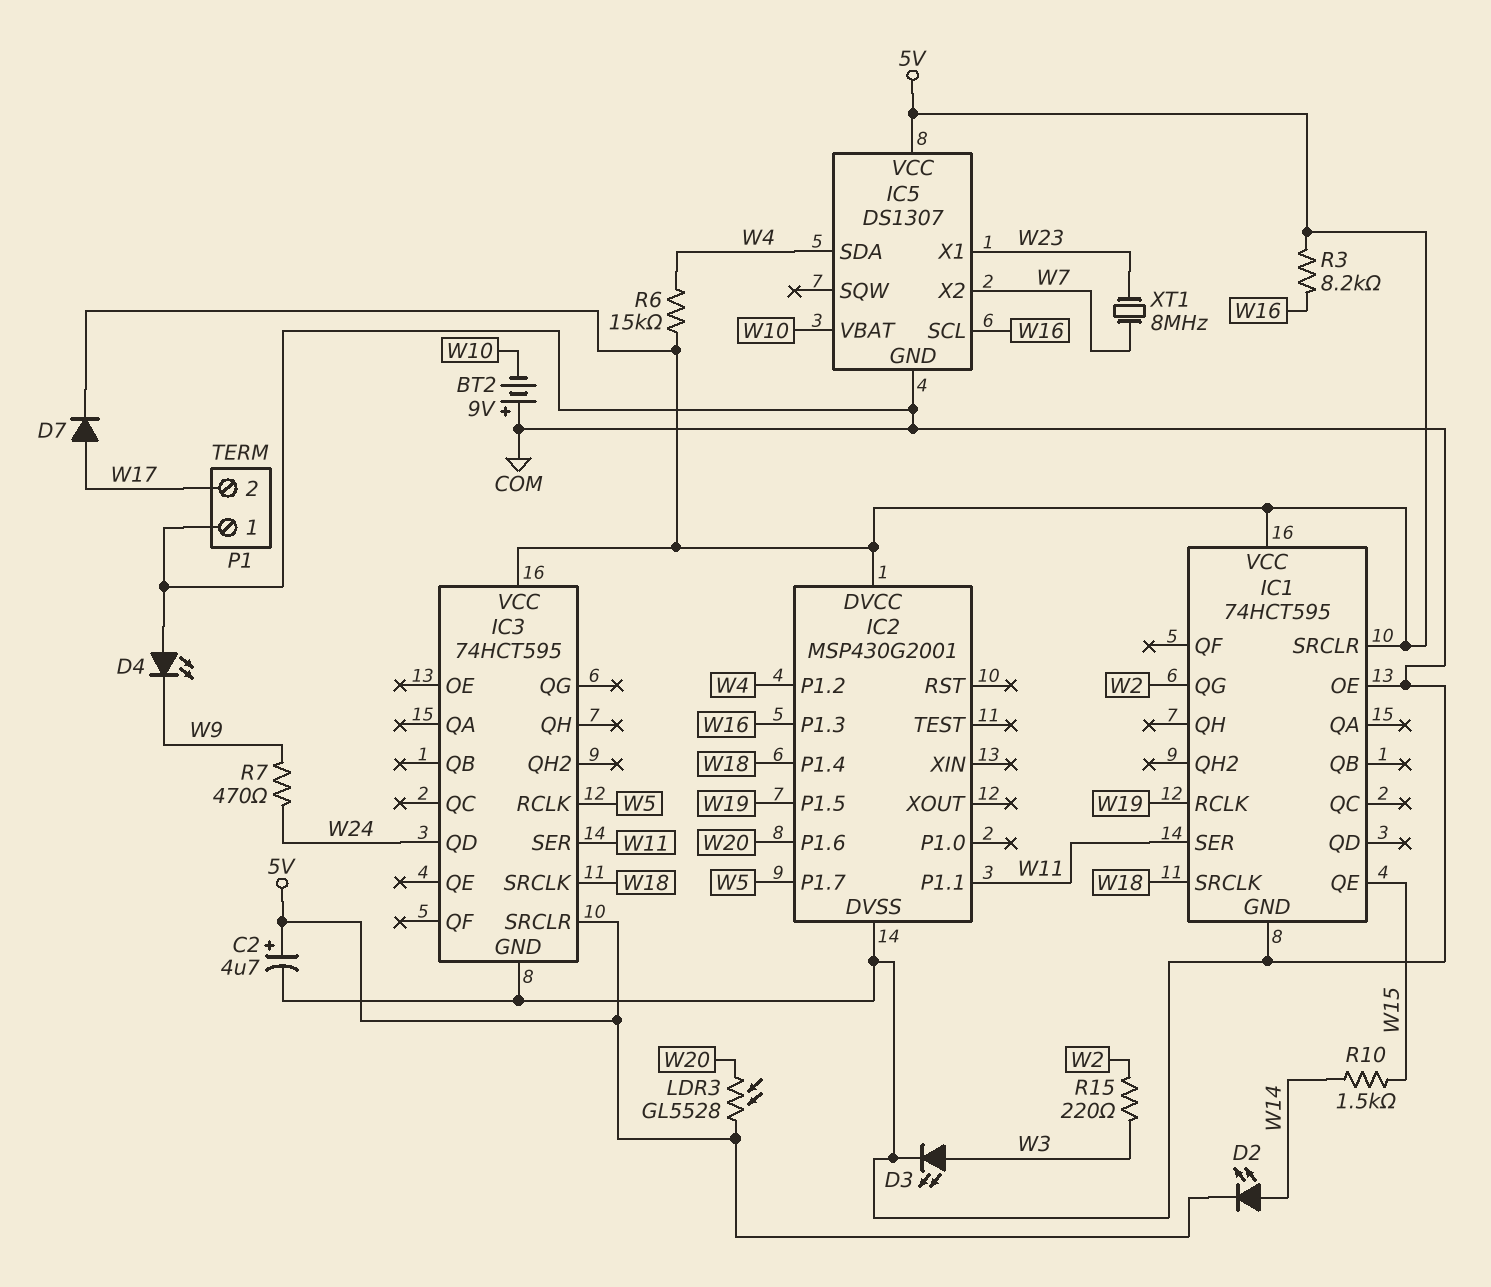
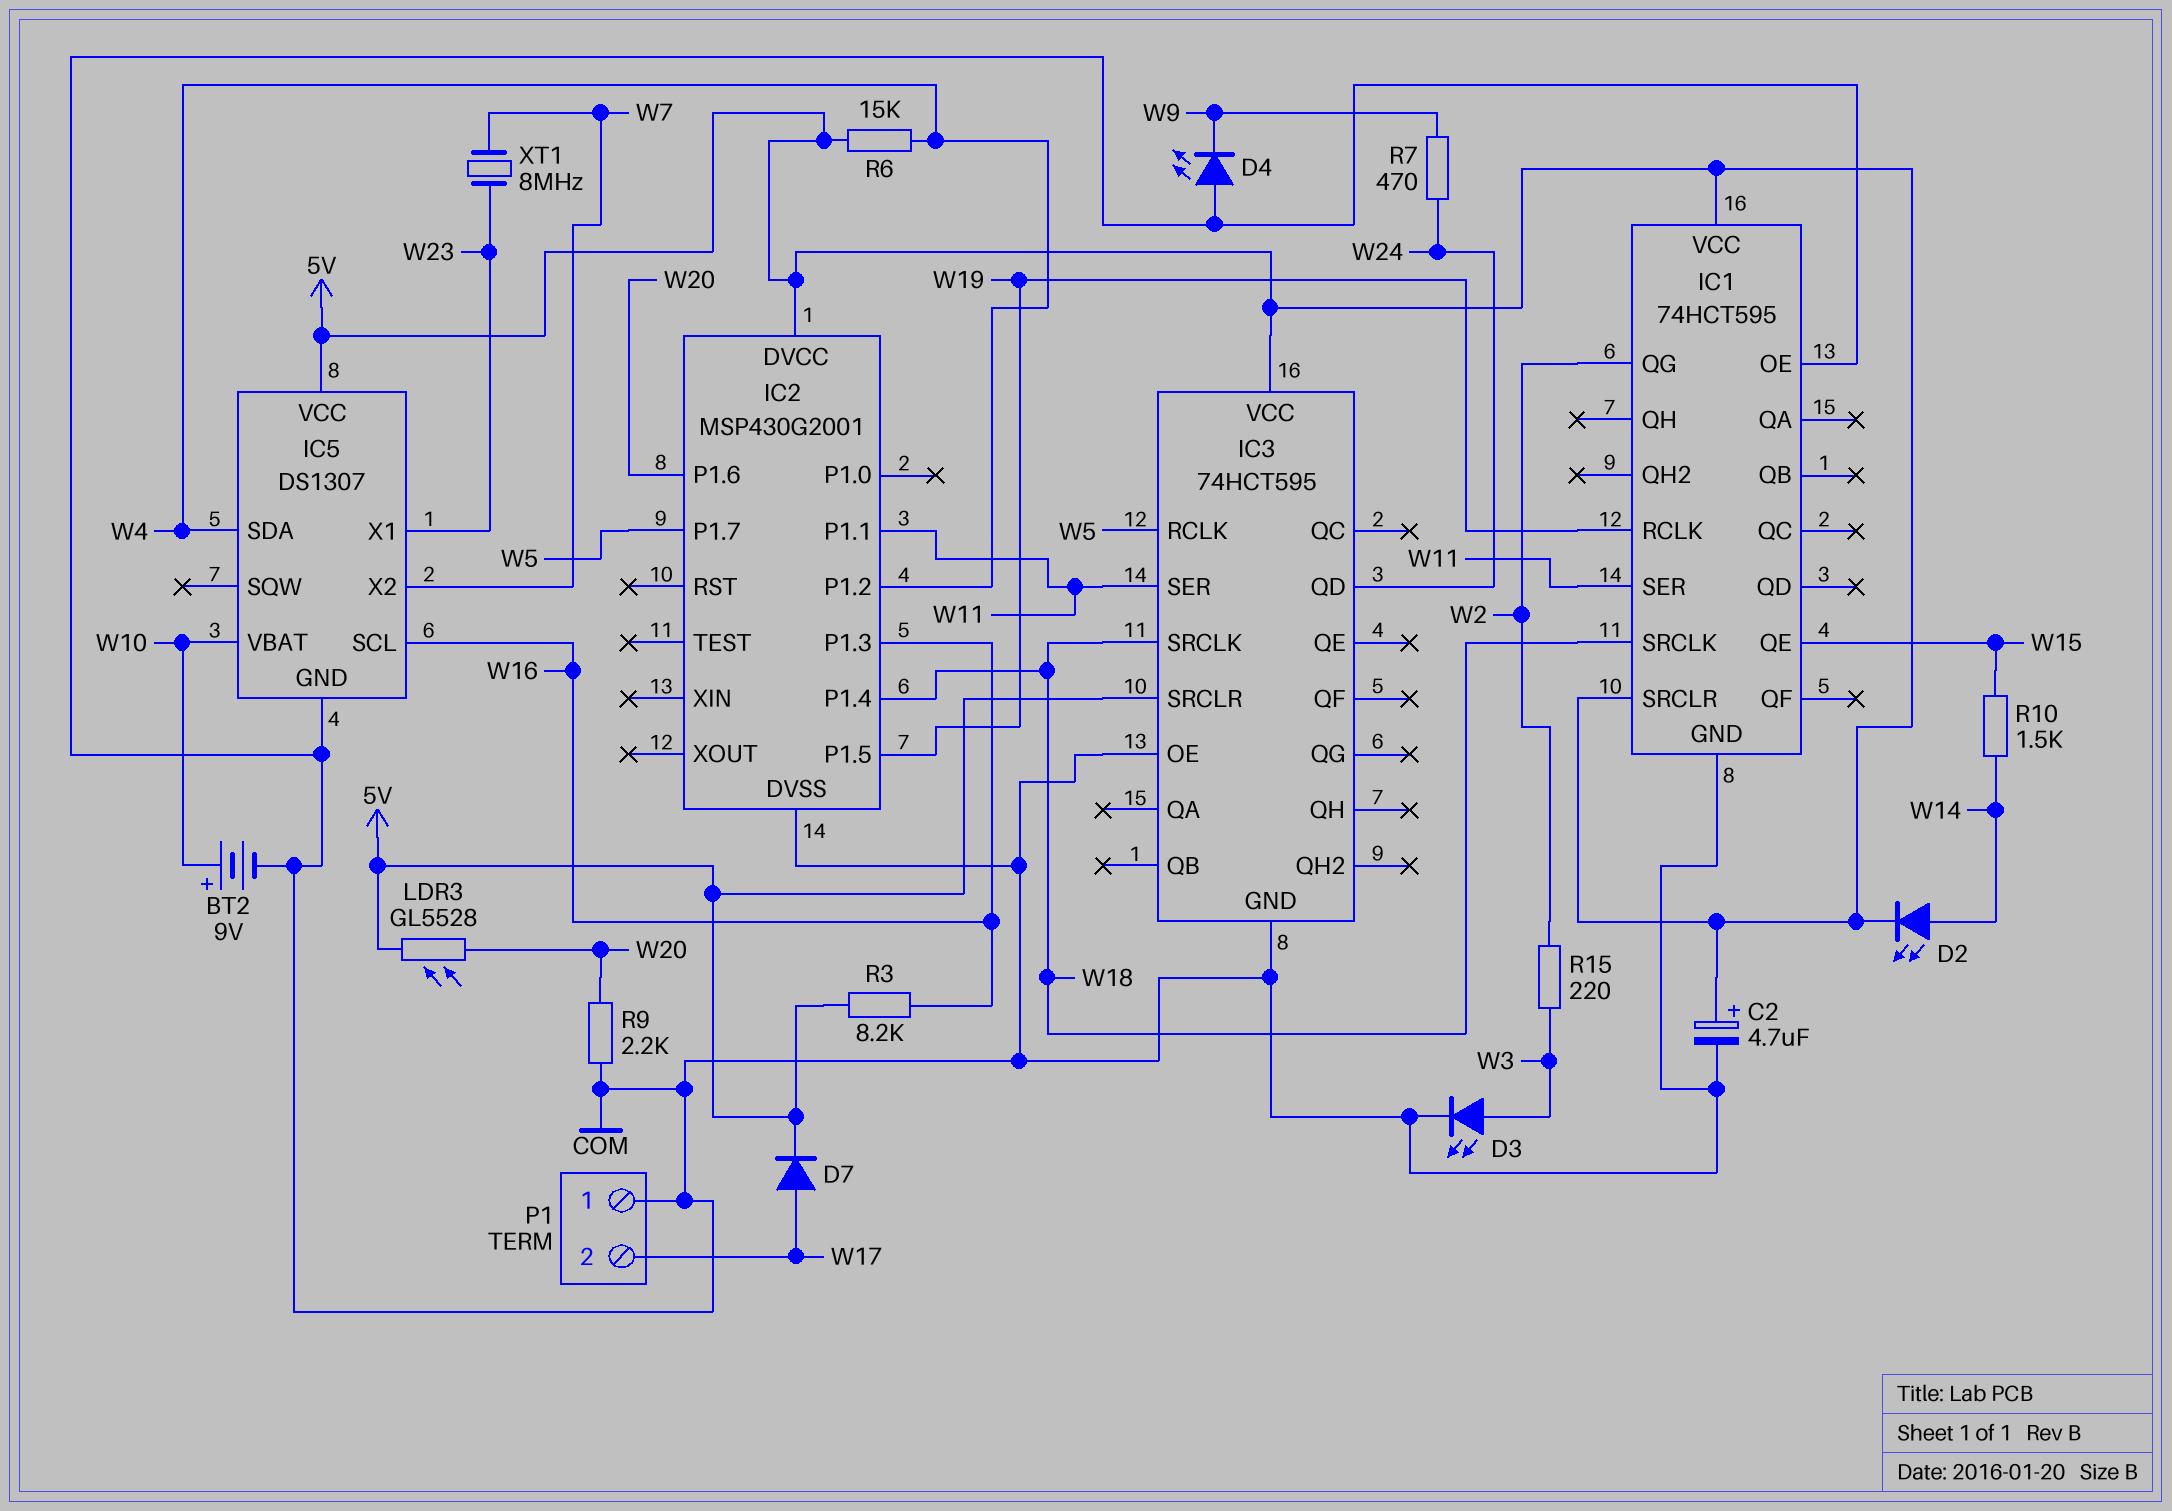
BT2: 9V (plus COM, minus W10) -> 9V (plus W10, minus COM)
IC3 pin OE: none -> COM
R9: none -> 2.2k (COM, W20)

